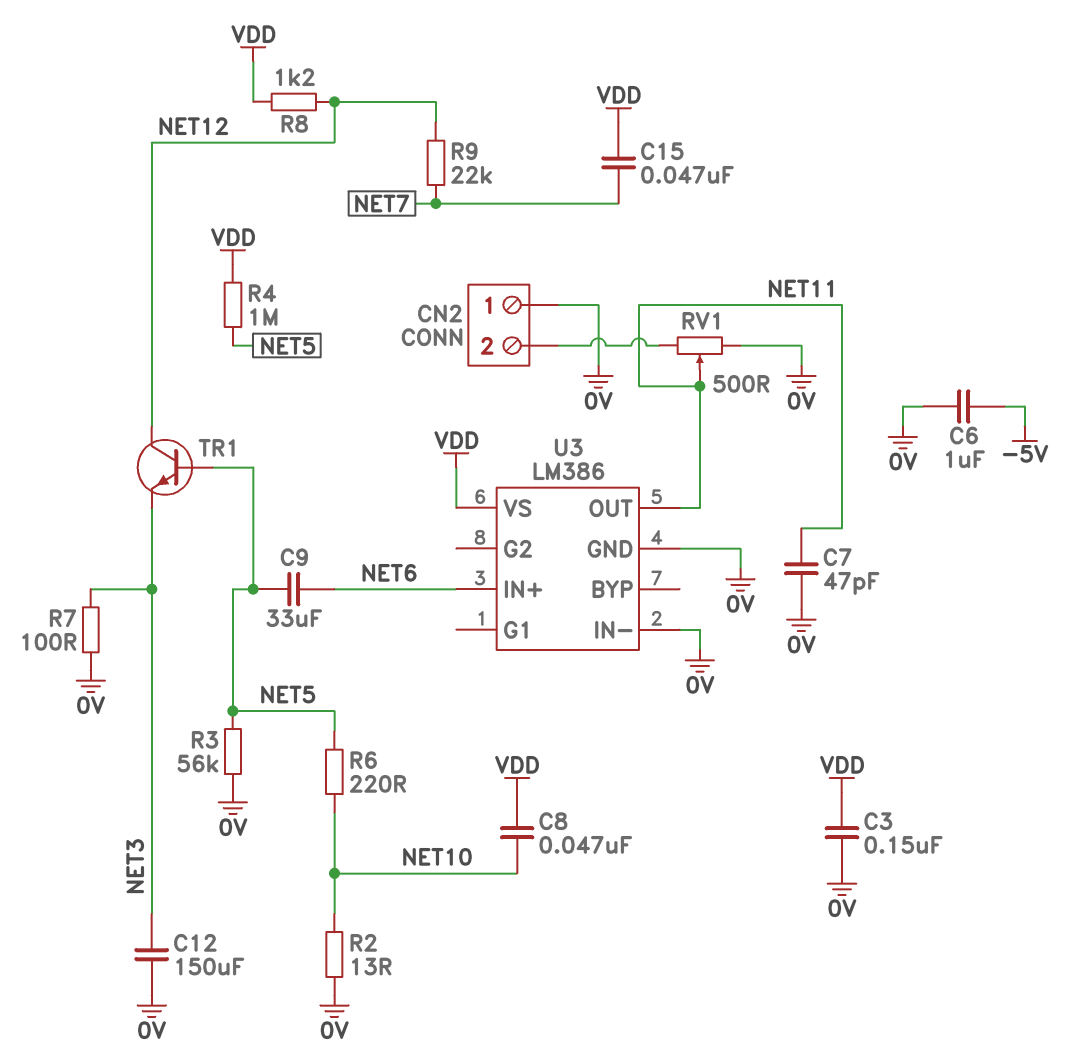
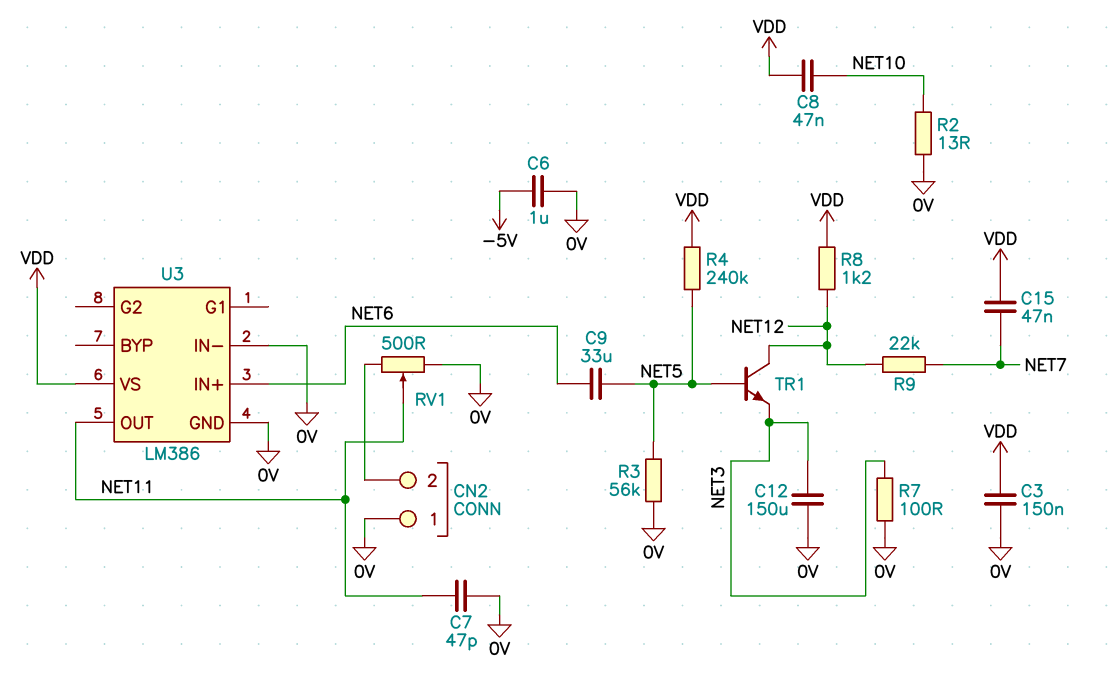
R4: 1M (NET5, VDD) -> 240k (NET5, VDD)
R6: 220 (NET5, NET10) -> none

